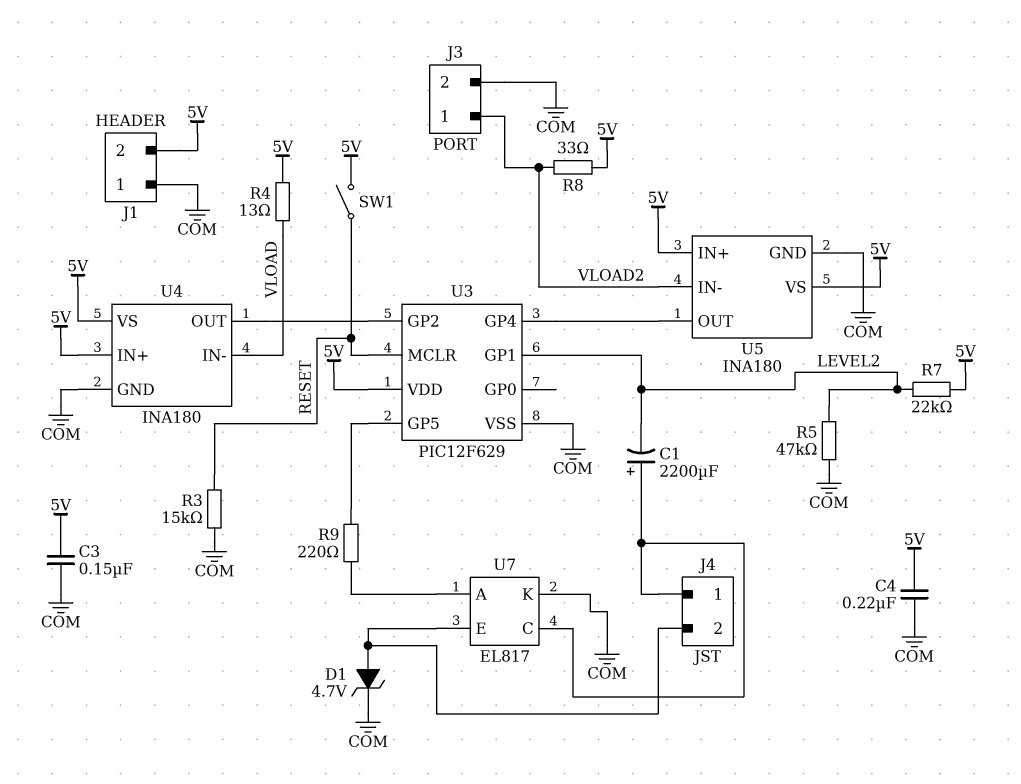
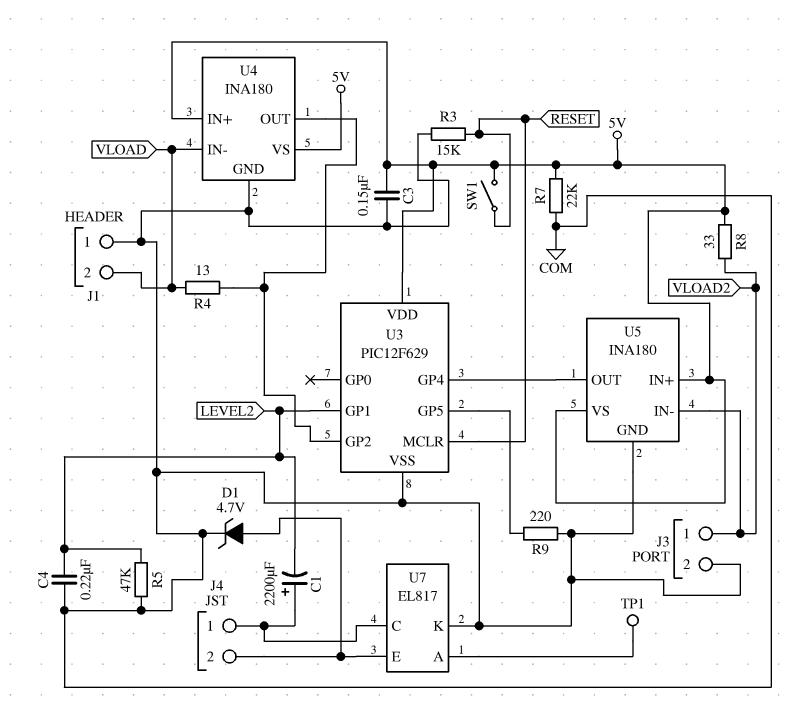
C4: 220nF (5V, COM) -> 220nF (COM, LEVEL2)
J1 pin 2: 5V -> VLOAD
R4: 13 (5V, VLOAD) -> 13 (U3/GP2, VLOAD)
R7: 22k (5V, LEVEL2) -> 22k (5V, COM)
R9: 220 (U3/GP5, U7/A) -> 220 (COM, U3/GP5)
TP1: none -> test point (U7/A)

